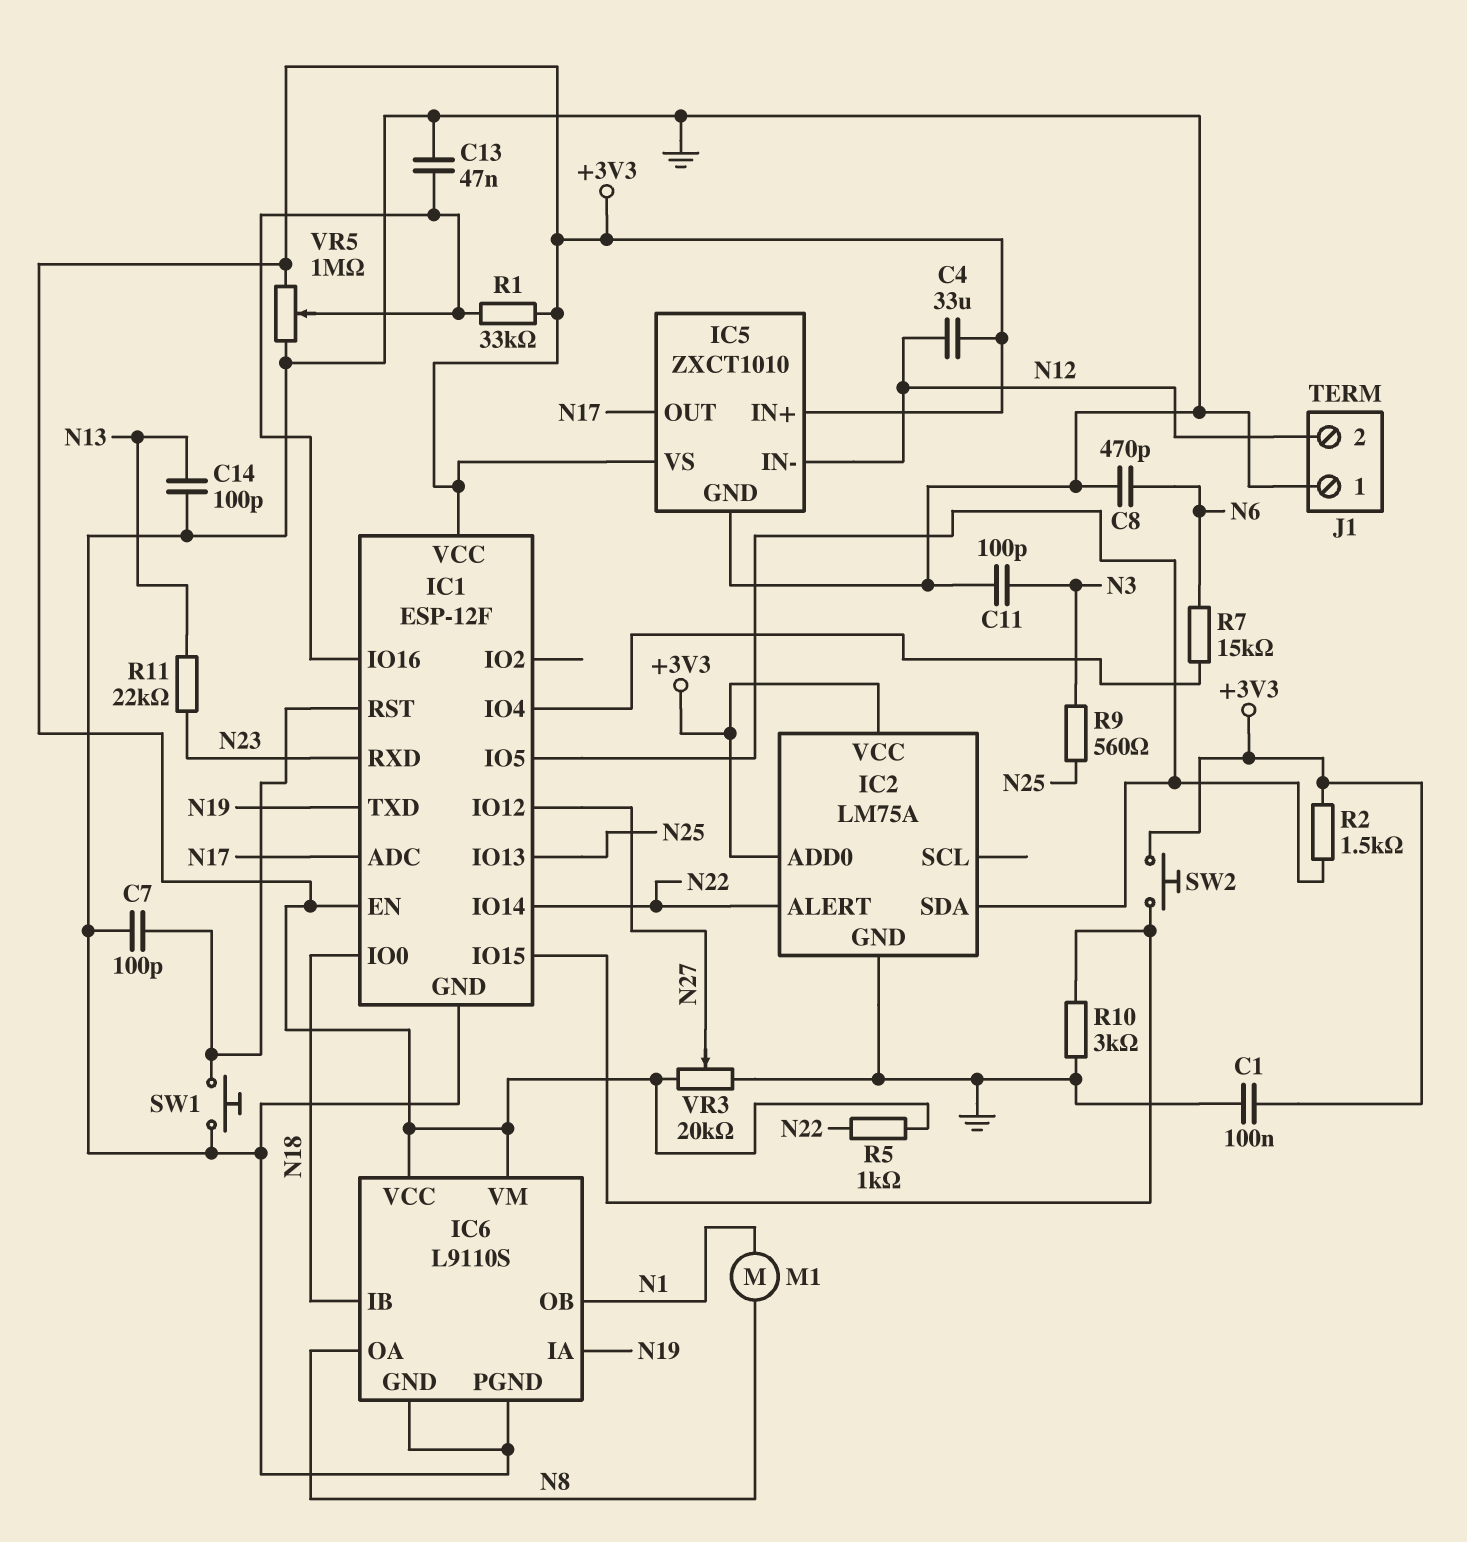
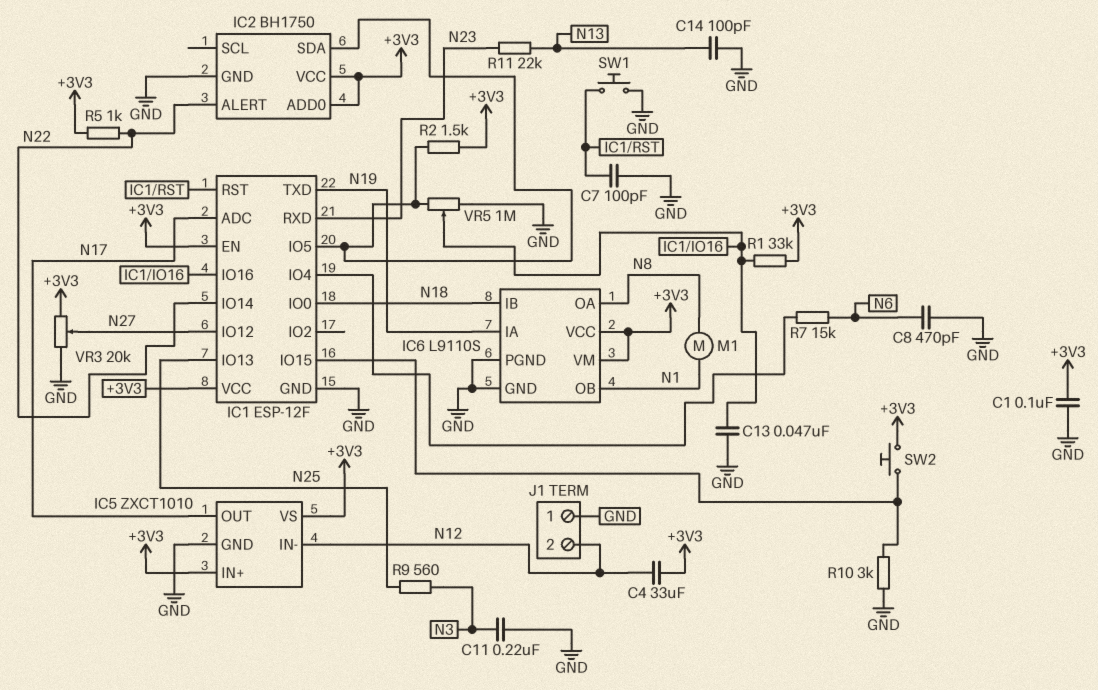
C11: 100pF (GND, N3) -> 220nF (GND, N3)
IC2: LM75A -> BH1750
VR5: 1M (+3V3, GND, wiper IC1/IO16) -> 1M (GND, IC1/IO5, wiper IC1/IO16)

